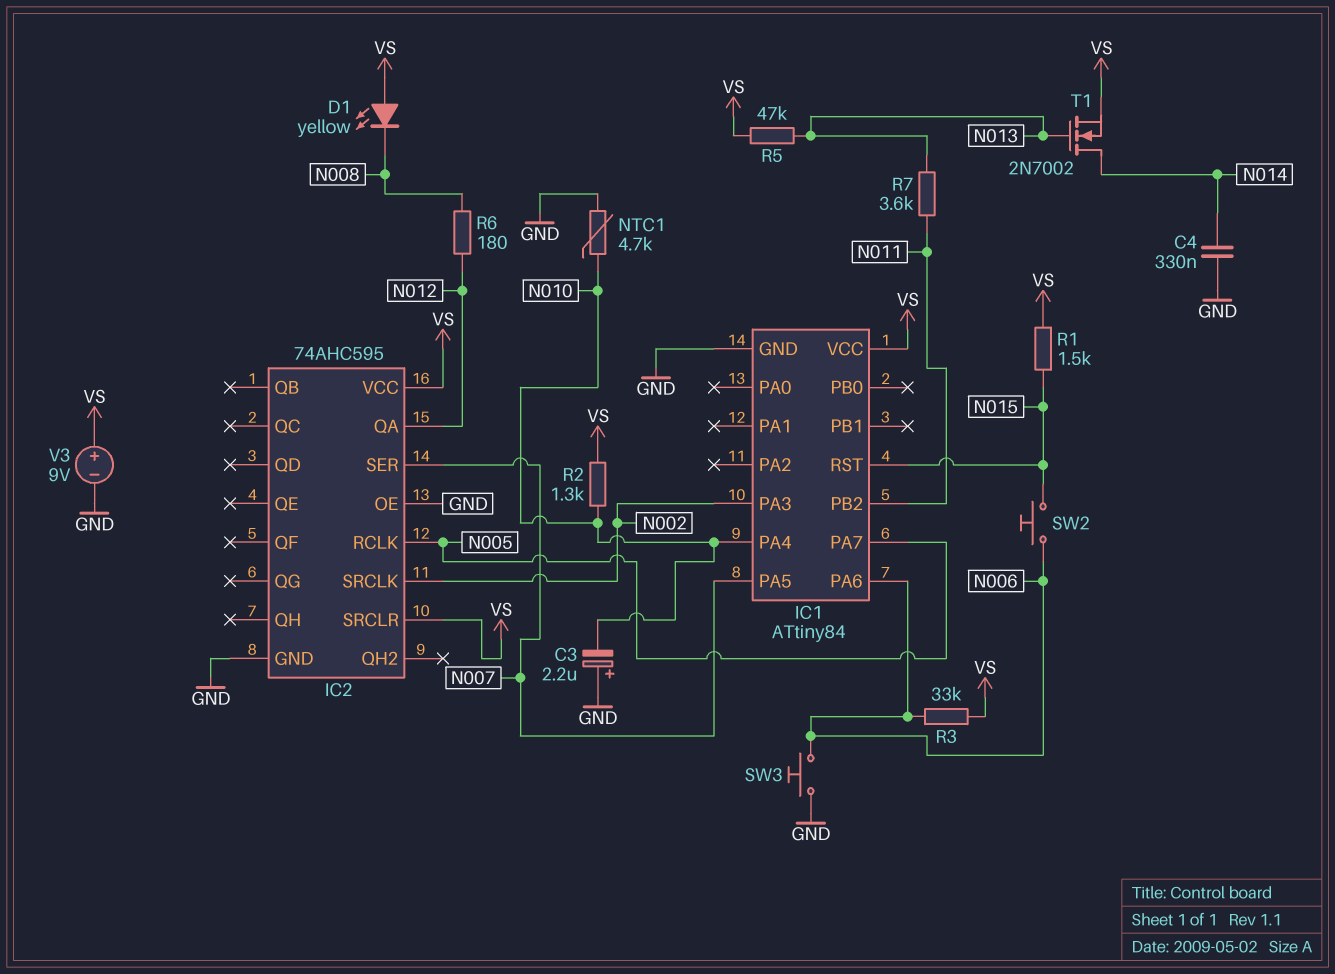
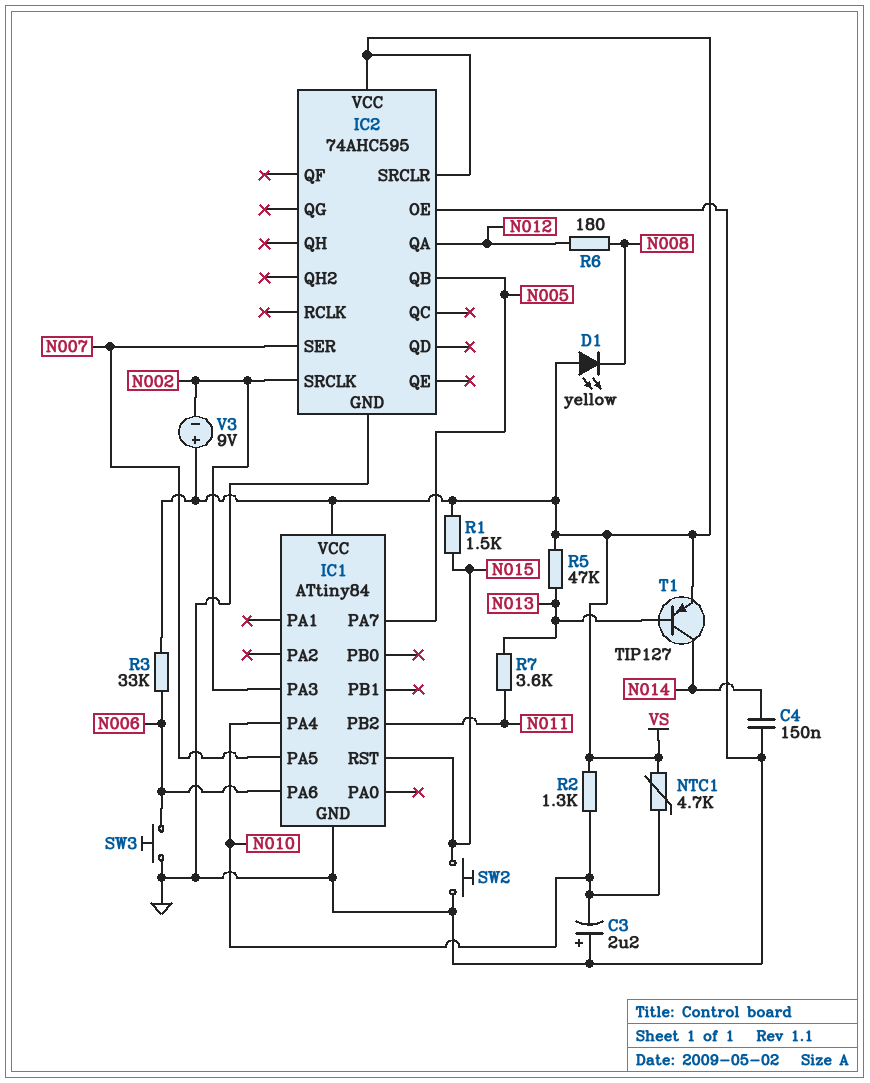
C4: 330nF (GND, N014) -> 150nF (GND, N014)
IC2 pin QB: none -> N005
IC2 pin RCLK: N005 -> none
NTC1: 4.7k (GND, N010) -> 4.7k (N010, VS)
SW2: button (N006, N015) -> button (GND, N015)
T1: NMOS 2N7002 (G N013, D N014, S VS) -> PNP TIP127 (B N013, C N014, E VS)
V3: 9V (plus VS, minus GND) -> 9V (plus VS, minus N002)

